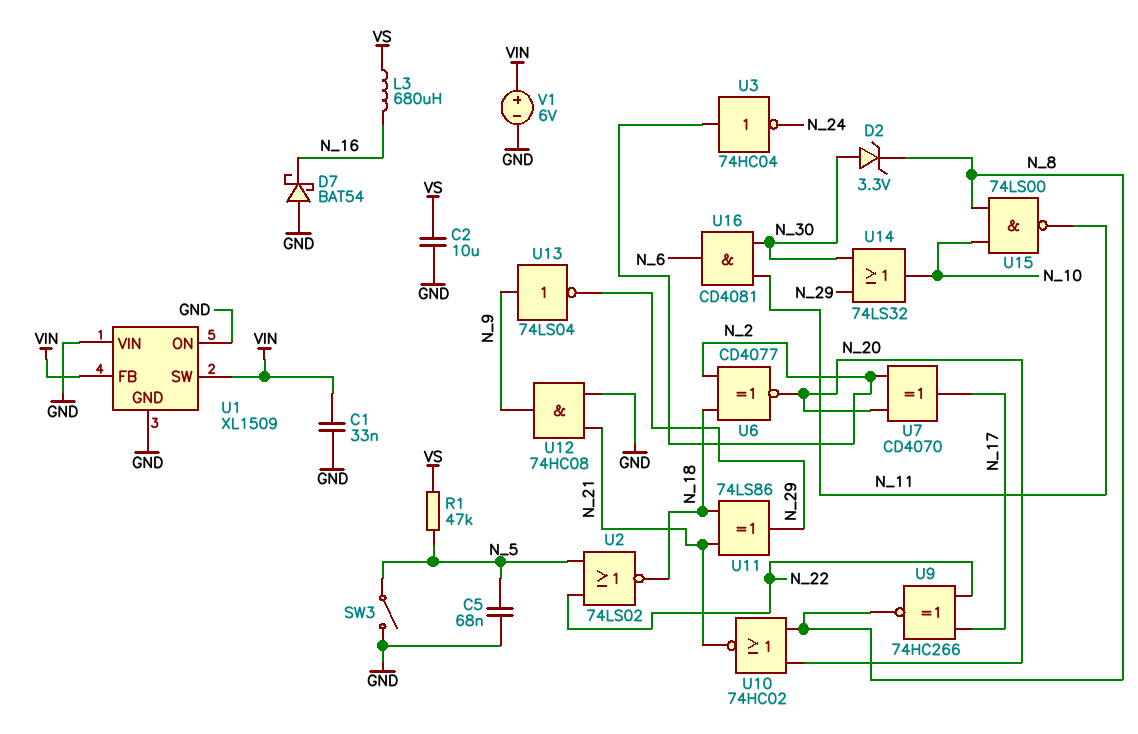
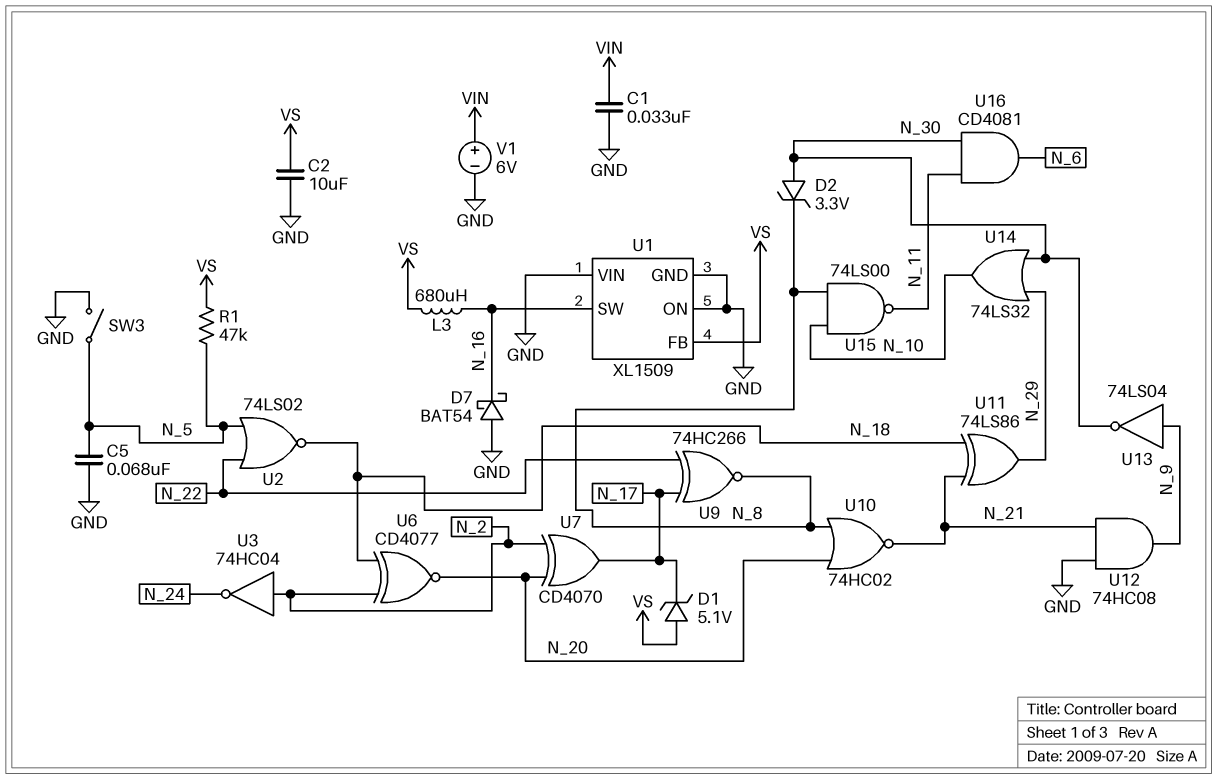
D1: none -> zener 5.1V (A VS, K N_17)
U1 pin FB: VIN -> VS
U1 pin SW: VIN -> N_16
U13: NOT 74LS04 (in N_9, out N_29) -> NOT 74LS04 (in N_9, out N_30)

